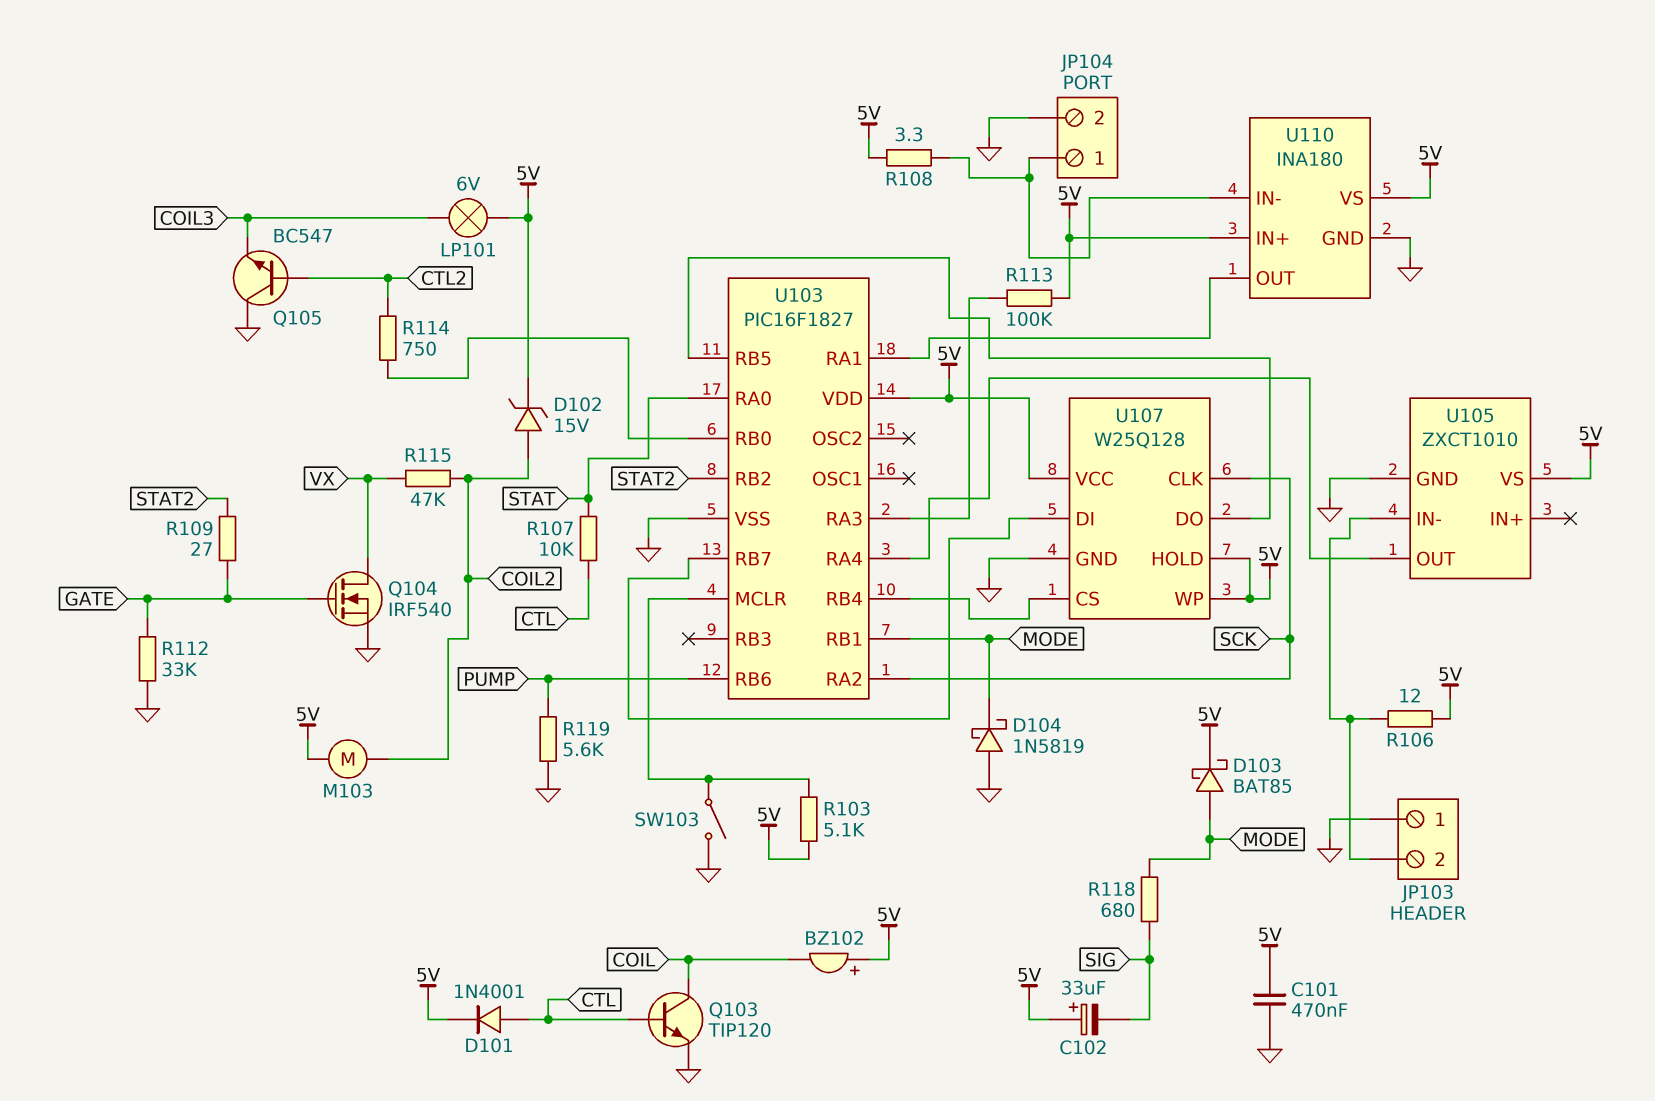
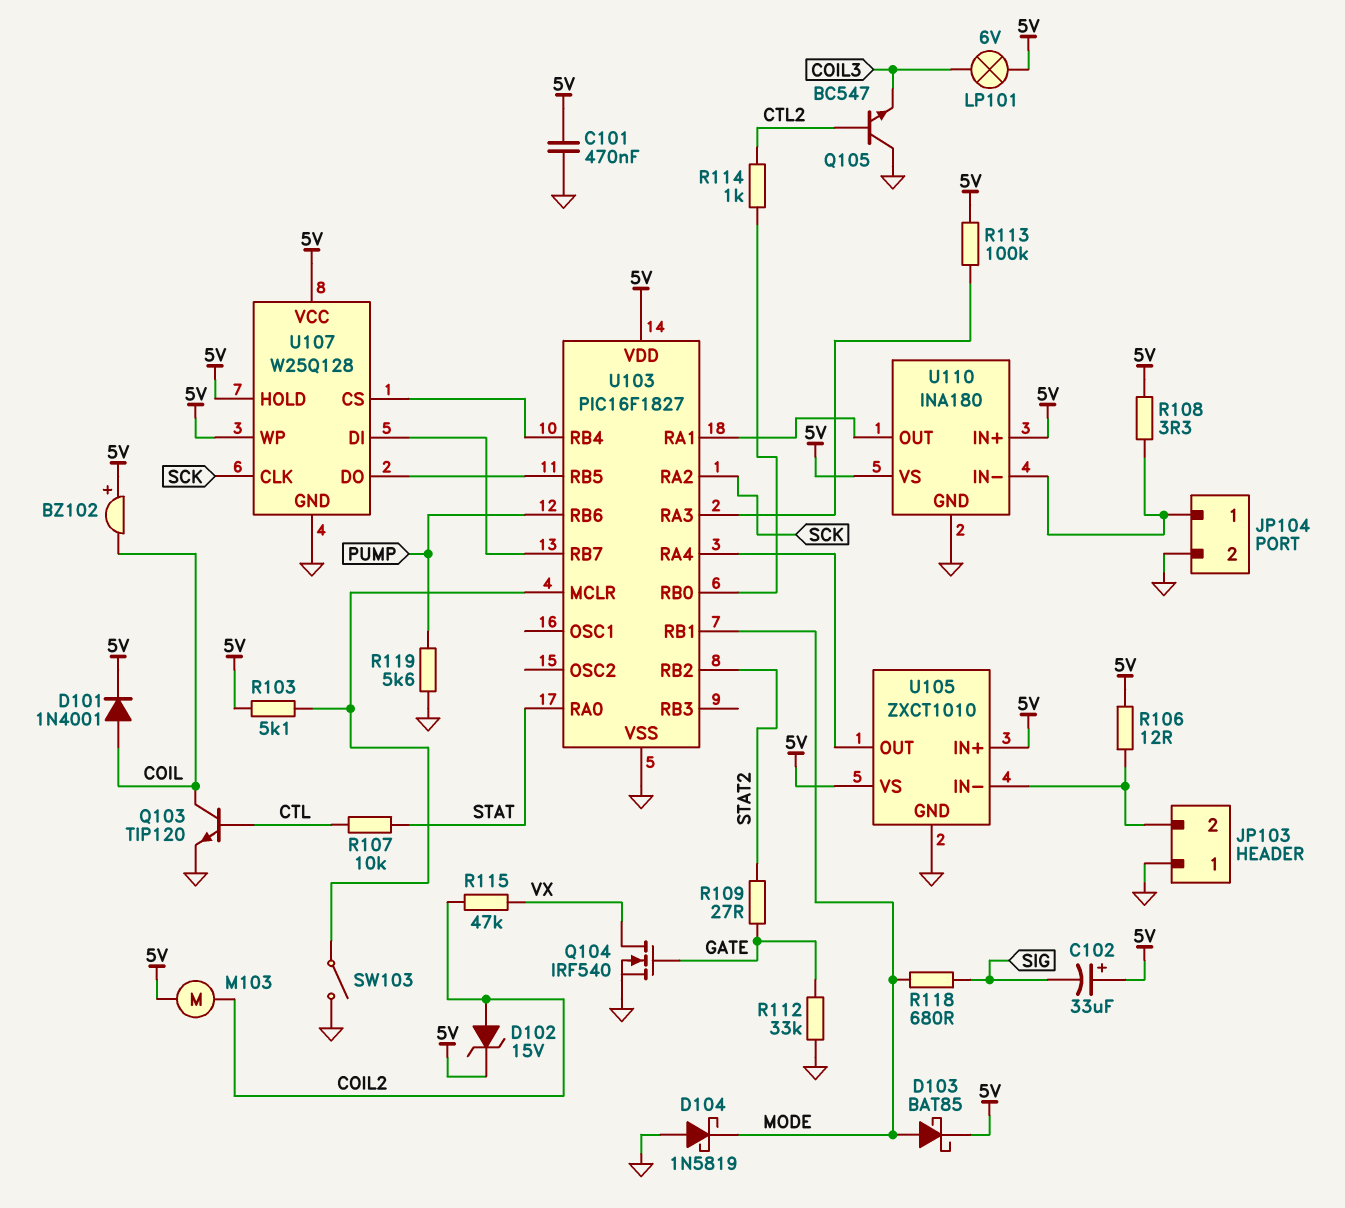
D101: diode 1N4001 (A CTL, K 5V) -> diode 1N4001 (A COIL, K 5V)
R114: 750 (CTL2, U103/RB0) -> 1k (CTL2, U103/RB0)
U105 pin IN+: none -> 5V

